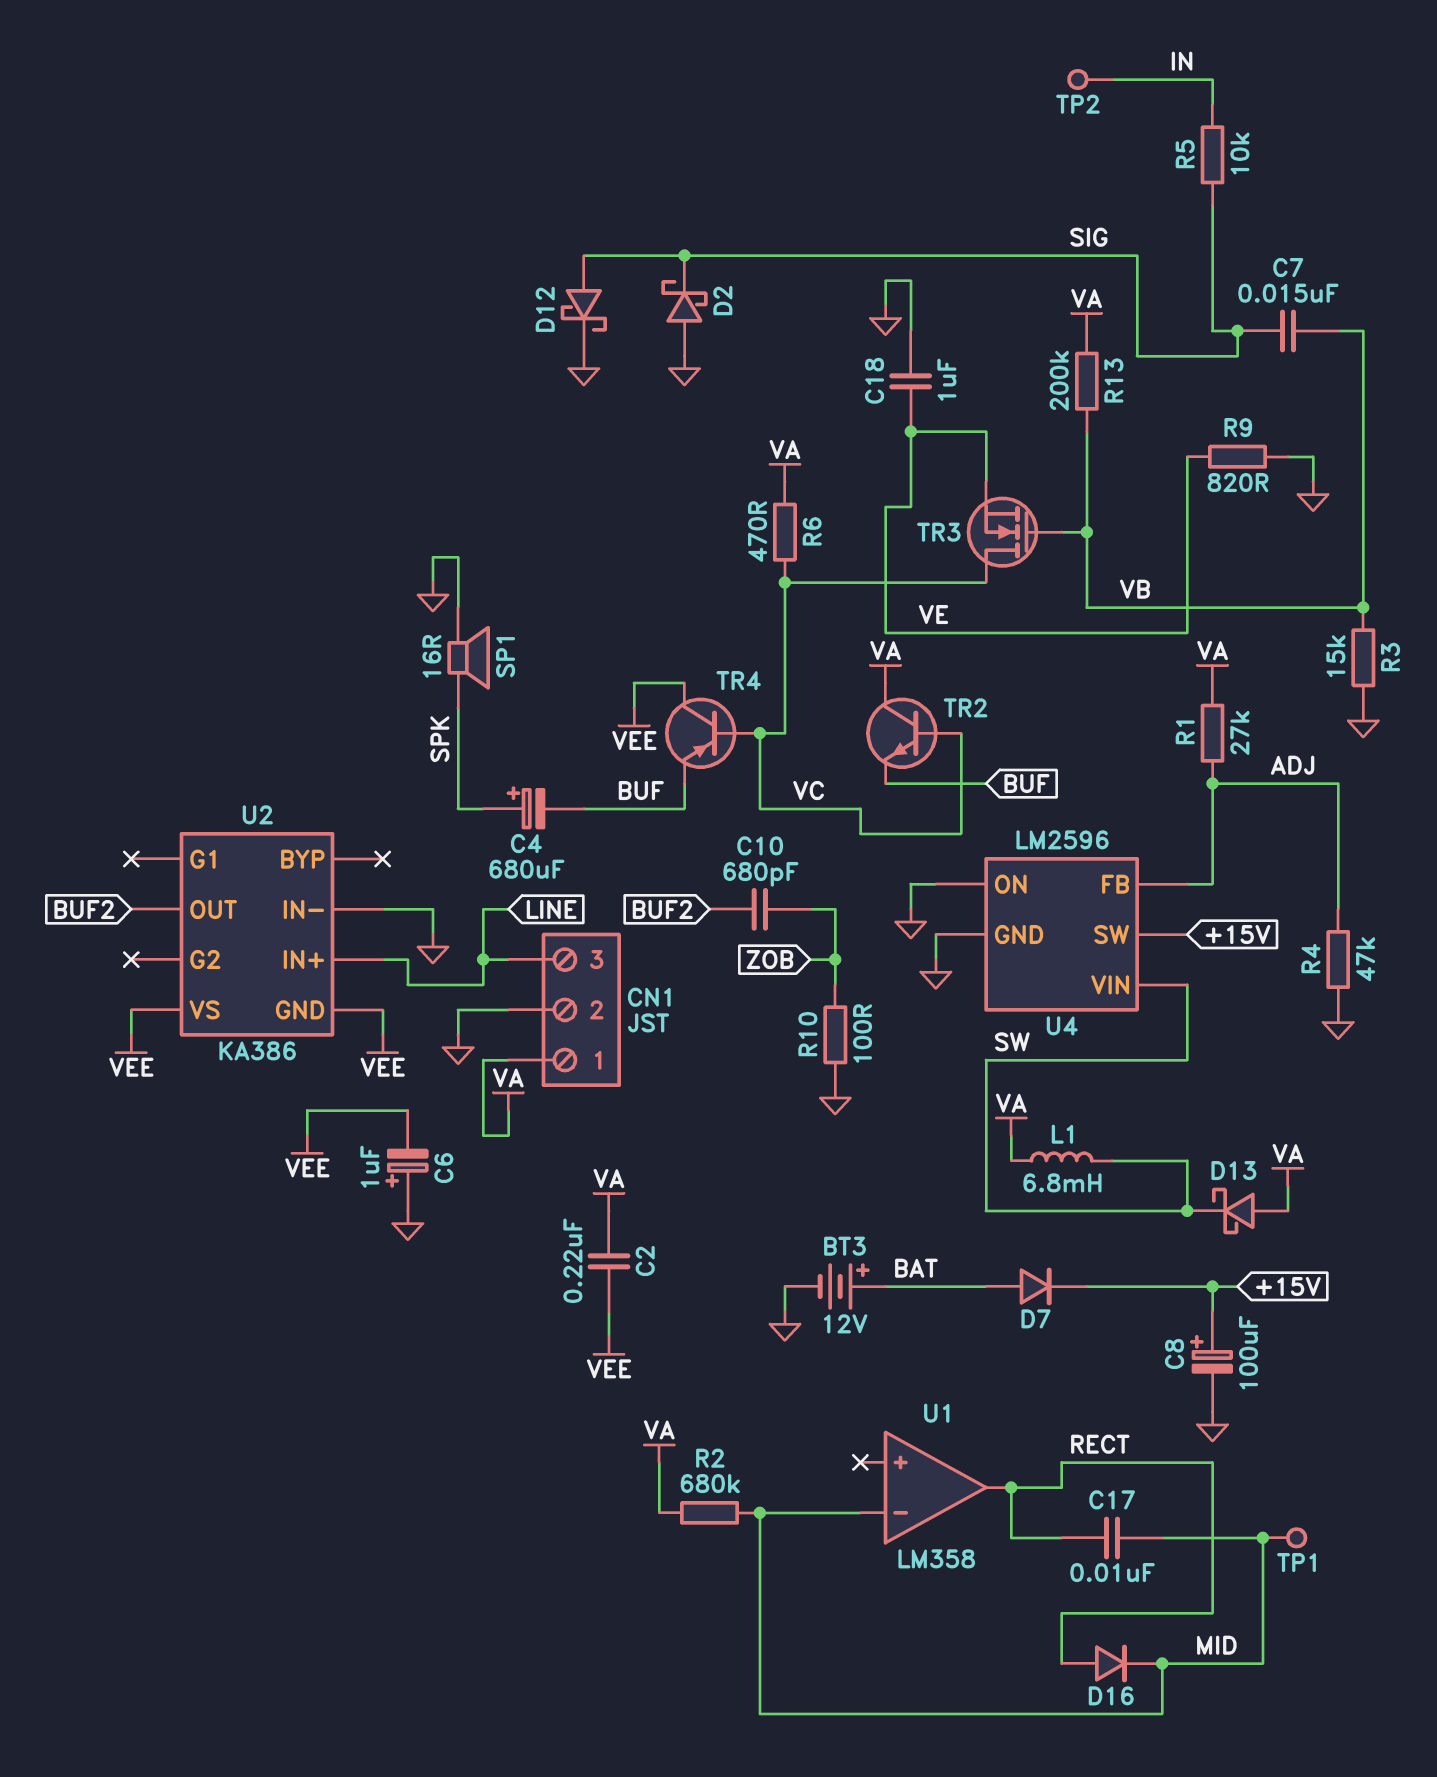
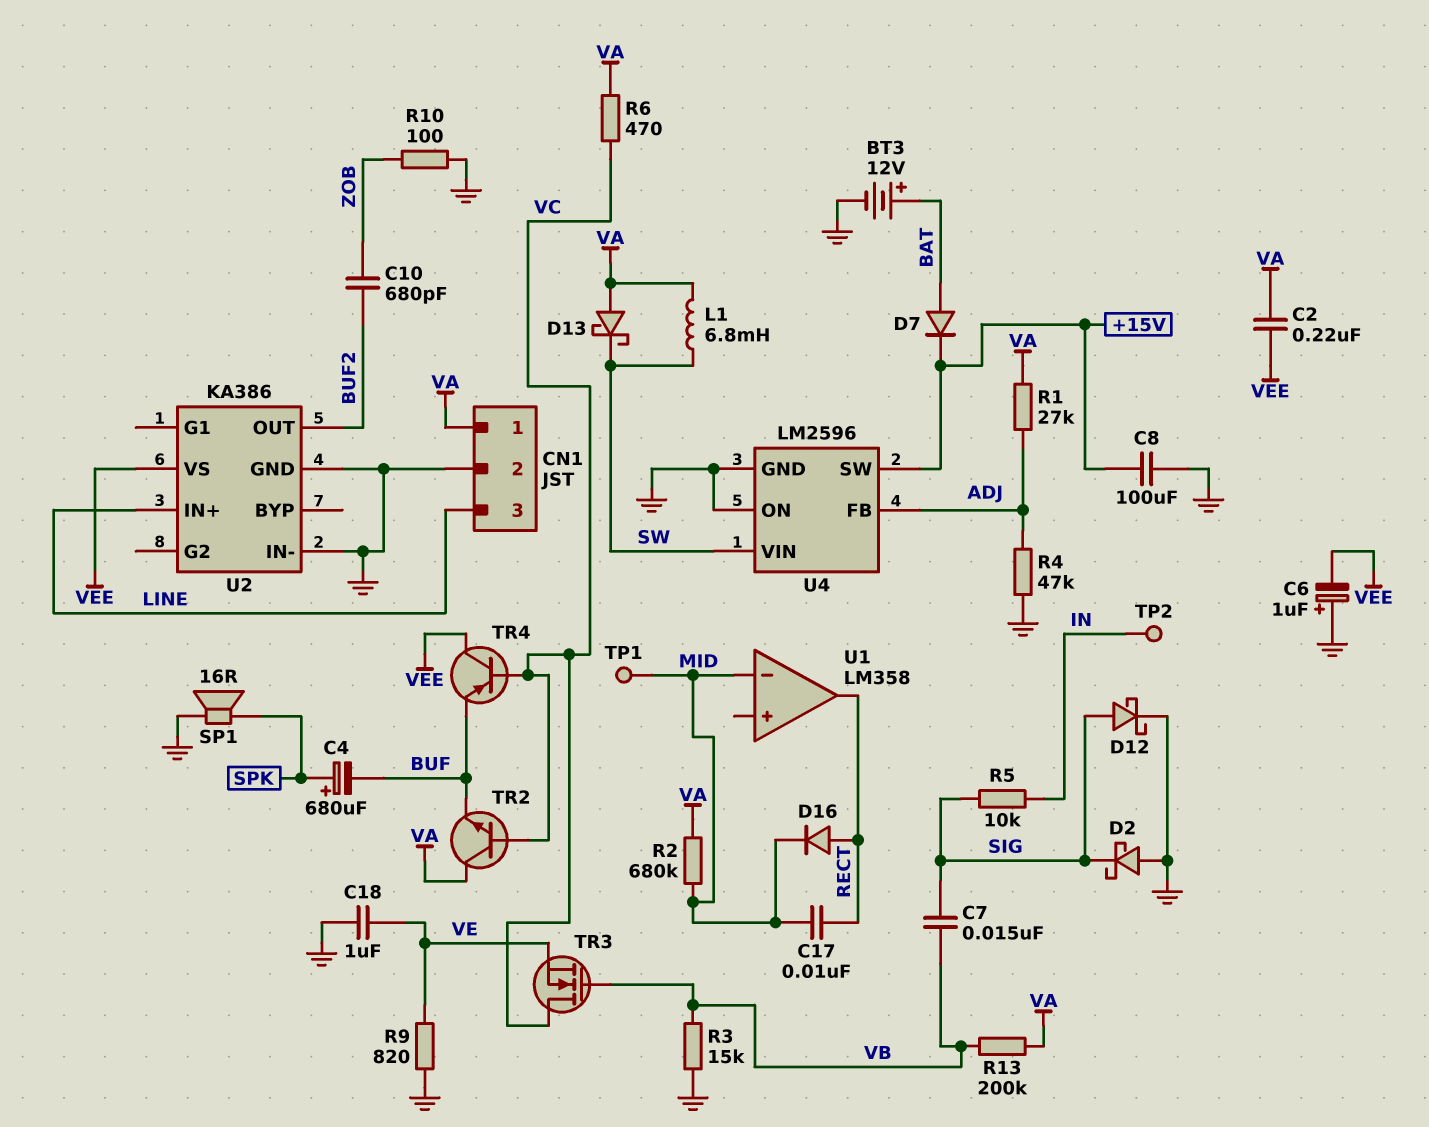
C8: 100uF (plus +15V, minus GND) -> 100uF (+15V, GND)
U2 pin GND: VEE -> GND

